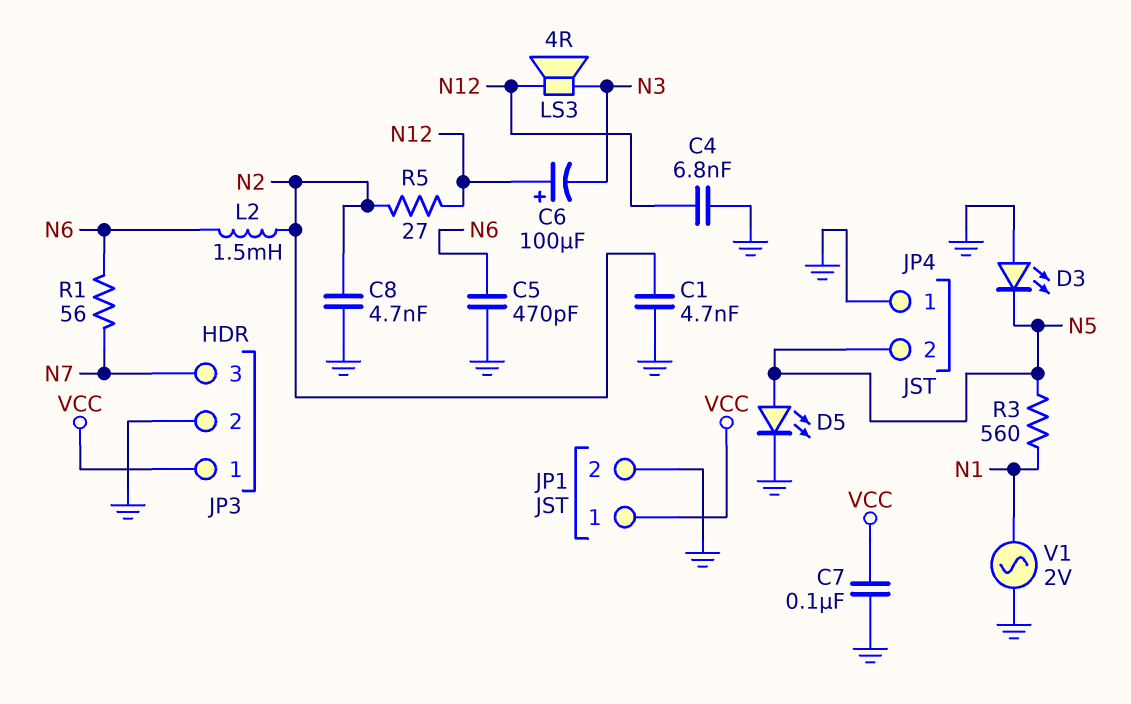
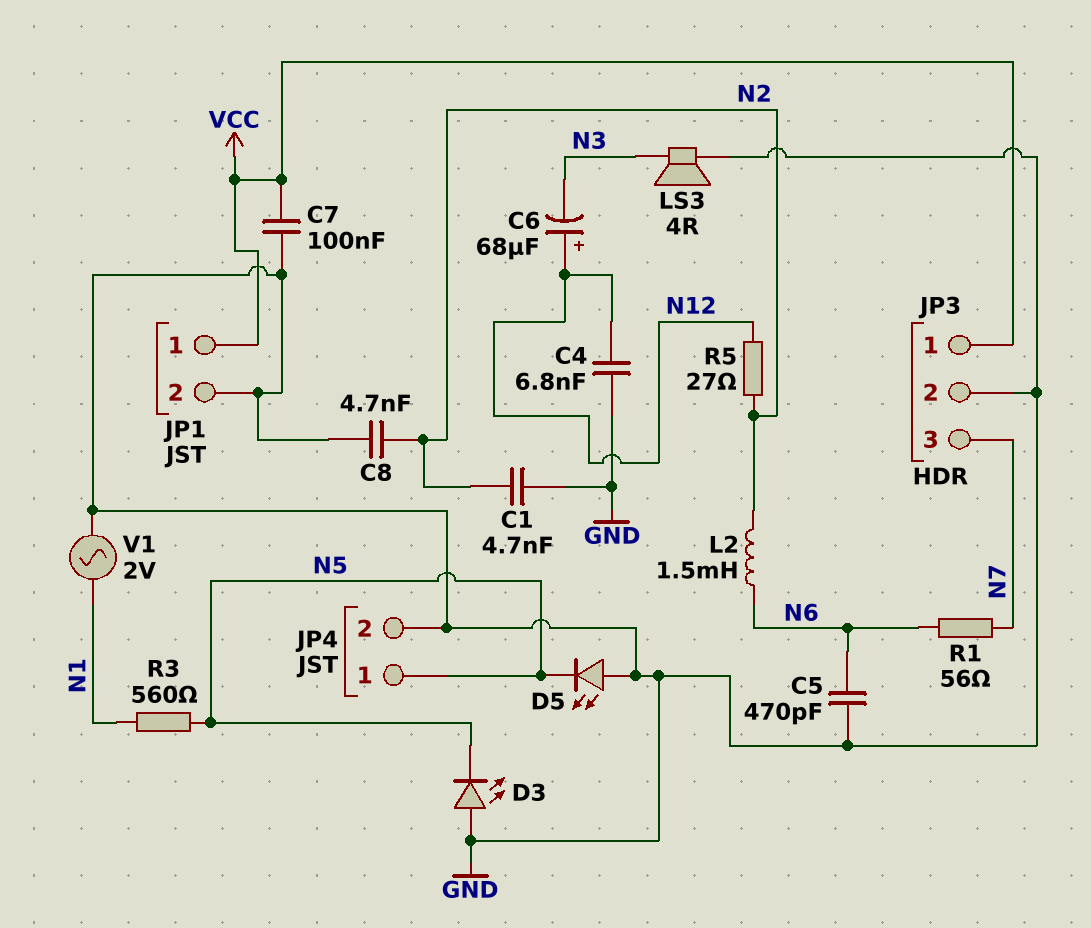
C6: 100uF (plus N12, minus N3) -> 68uF (plus N12, minus N3)
D5: LED (A N5, K GND) -> LED (A GND, K N5)
JP4 pin 1: GND -> N5
JP4 pin 2: N5 -> GND
LS3: speaker 4R (N3, N12) -> speaker 4R (GND, N3)

